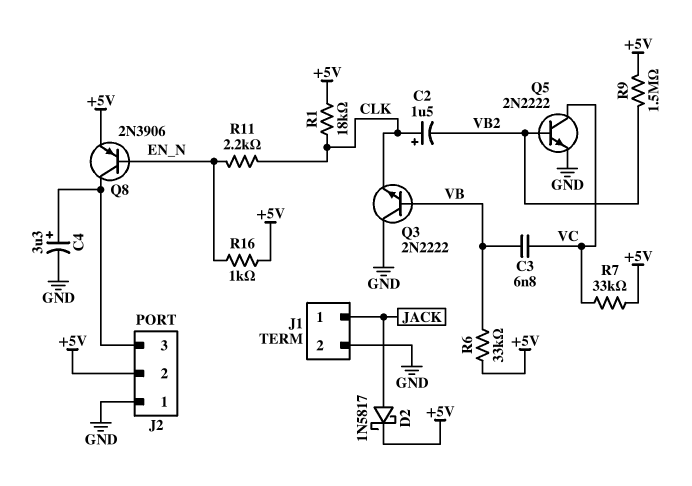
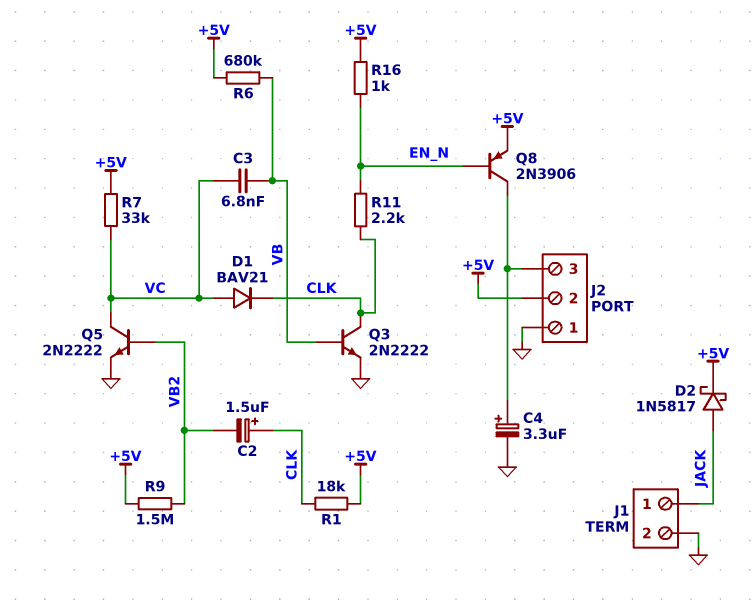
D1: none -> diode BAV21 (A VC, K CLK)
Q3: NPN 2N2222 (B VB, C GND, E CLK) -> NPN 2N2222 (B VB, C CLK, E GND)
R6: 33k (+5V, VB) -> 680k (+5V, VB)

